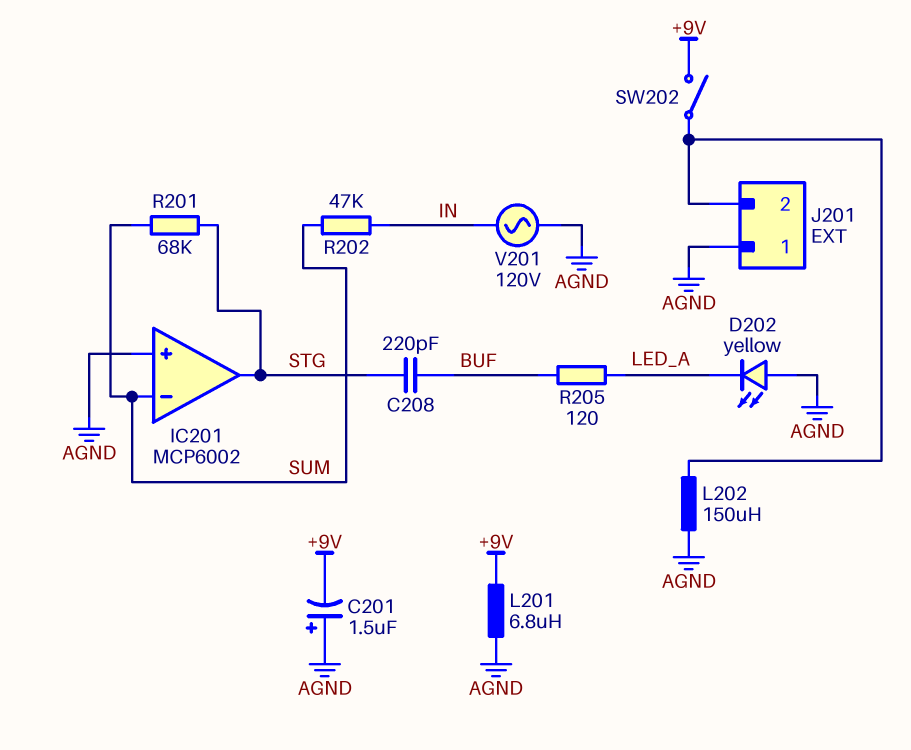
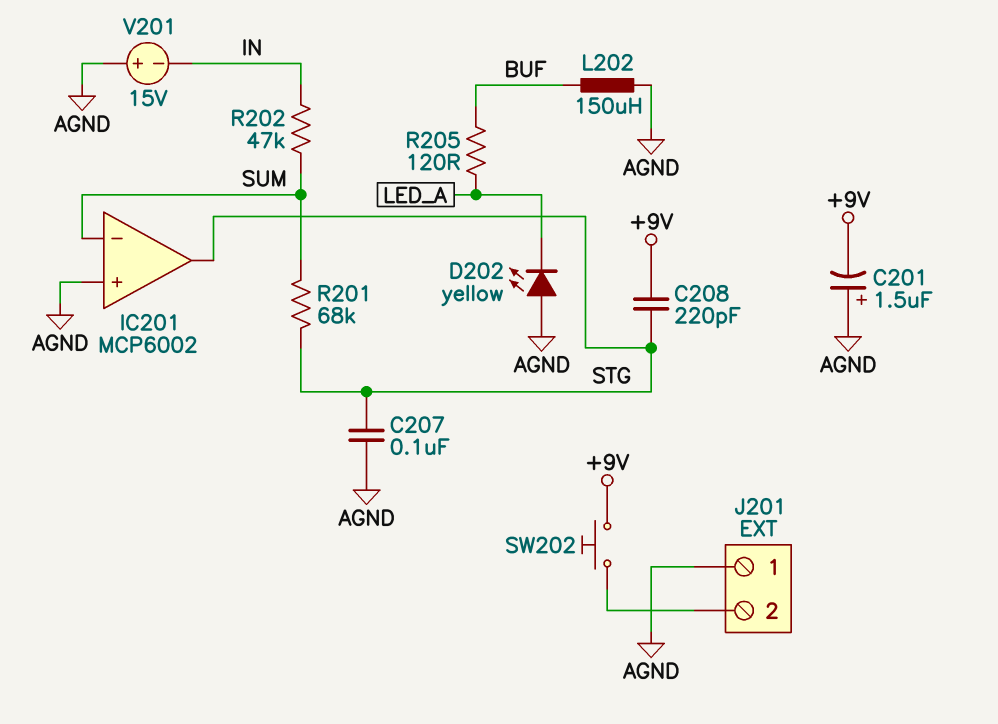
C207: none -> 100nF (AGND, STG)
C208: 220pF (BUF, STG) -> 220pF (+9V, STG)
L201: 6.8uH (+9V, AGND) -> none
L202: 150uH (AGND, J201/2) -> 150uH (AGND, BUF)
SW202: switch (+9V, J201/2) -> button (+9V, J201/2)
V201: AC 120V (AGND, IN) -> 15V (plus AGND, minus IN)

